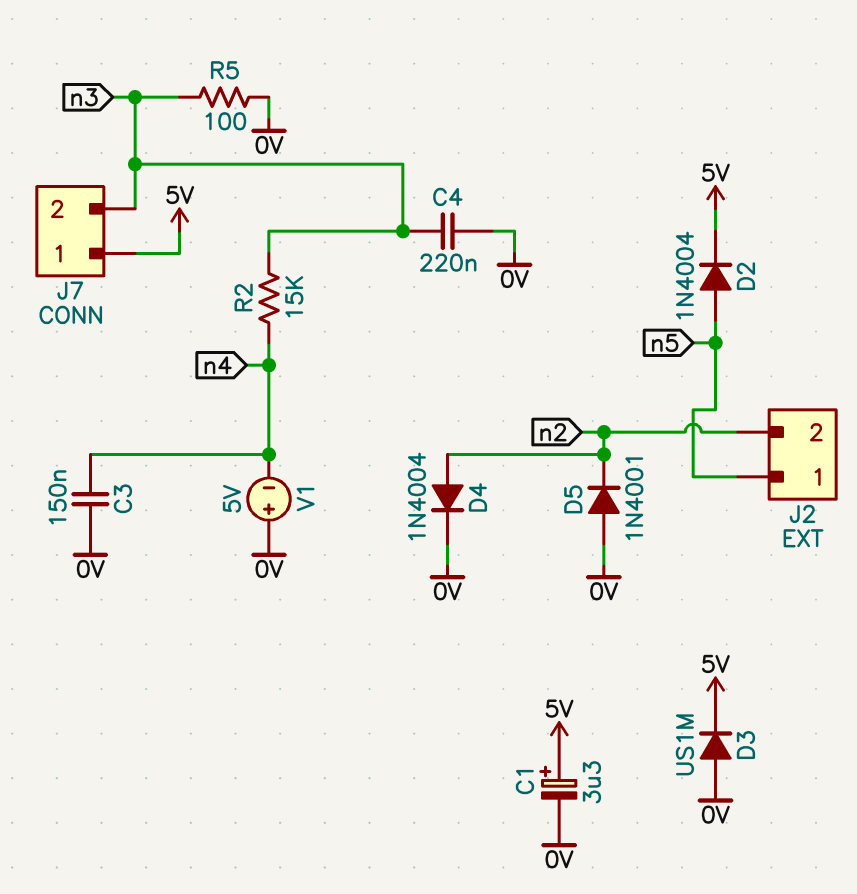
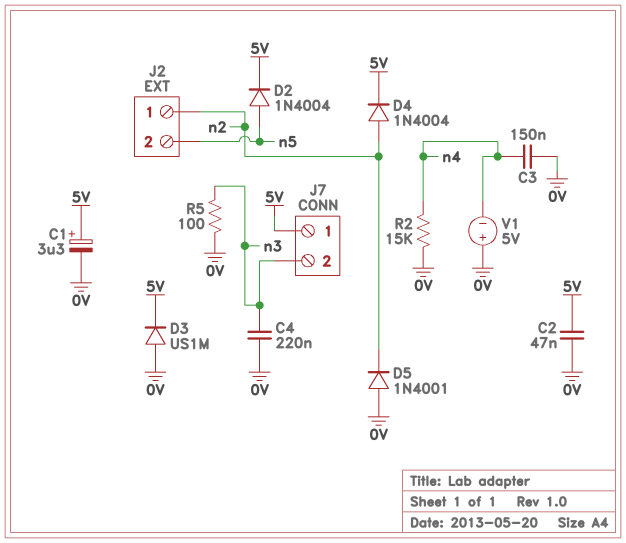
C2: none -> 47nF (0V, 5V)
D4: diode 1N4004 (A n2, K 0V) -> diode 1N4004 (A n2, K 5V)
J2 pin 1: n5 -> n2
J2 pin 2: n2 -> n5
R2: 15k (n3, n4) -> 15k (0V, n4)

